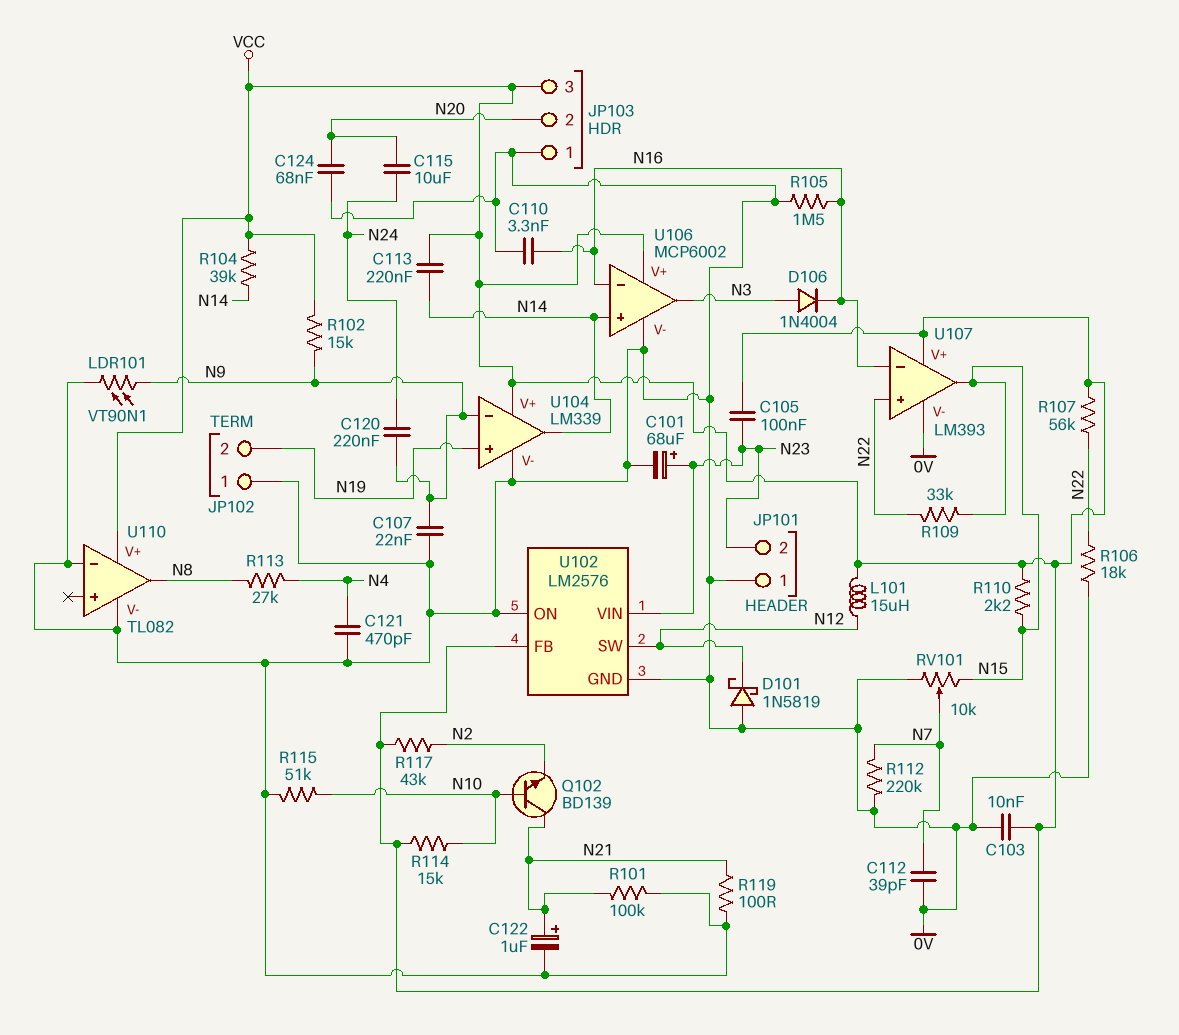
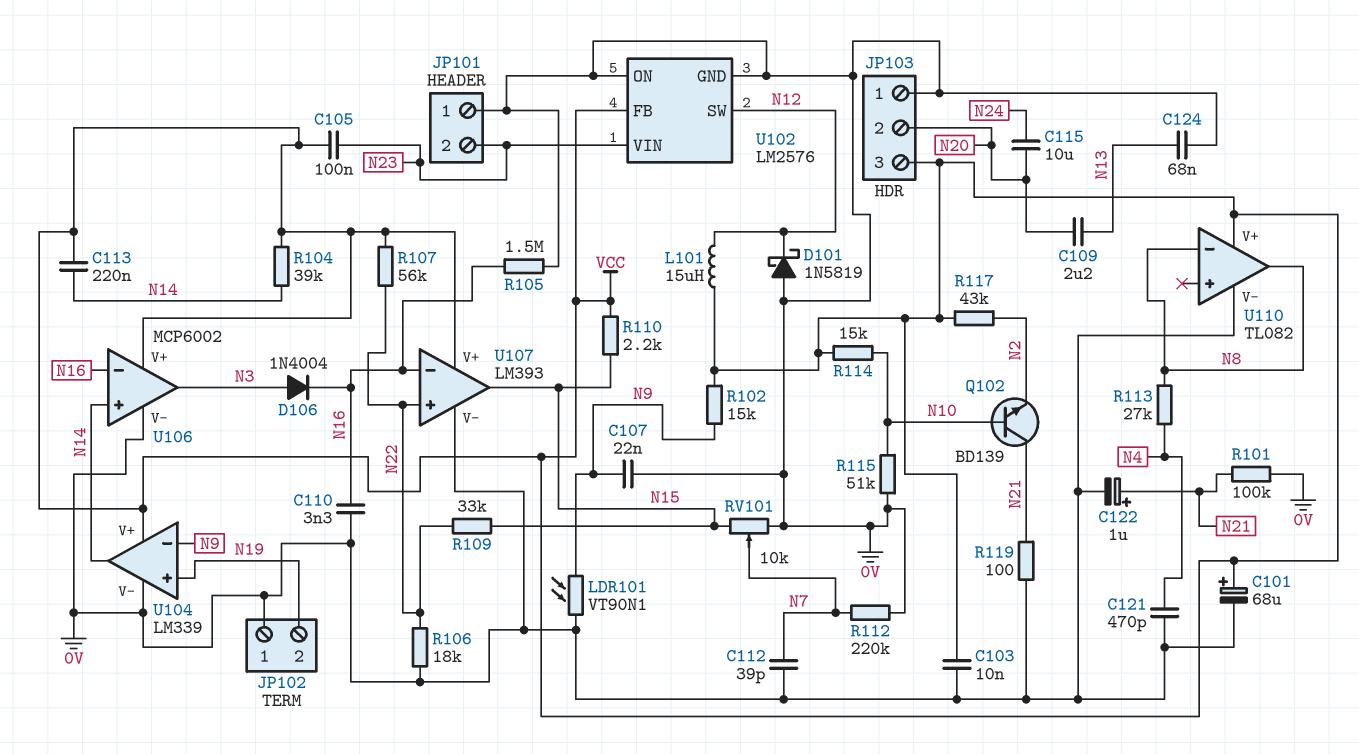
C101: 68uF (plus N23, minus 0V) -> 68uF (plus VCC, minus 0V)
C109: none -> 2.2uF (N13, N20)
C120: 220nF (N9, N24) -> none
C124: 68nF (0V, N20) -> 68nF (0V, N13)
U110 pin in-: 0V -> N8

